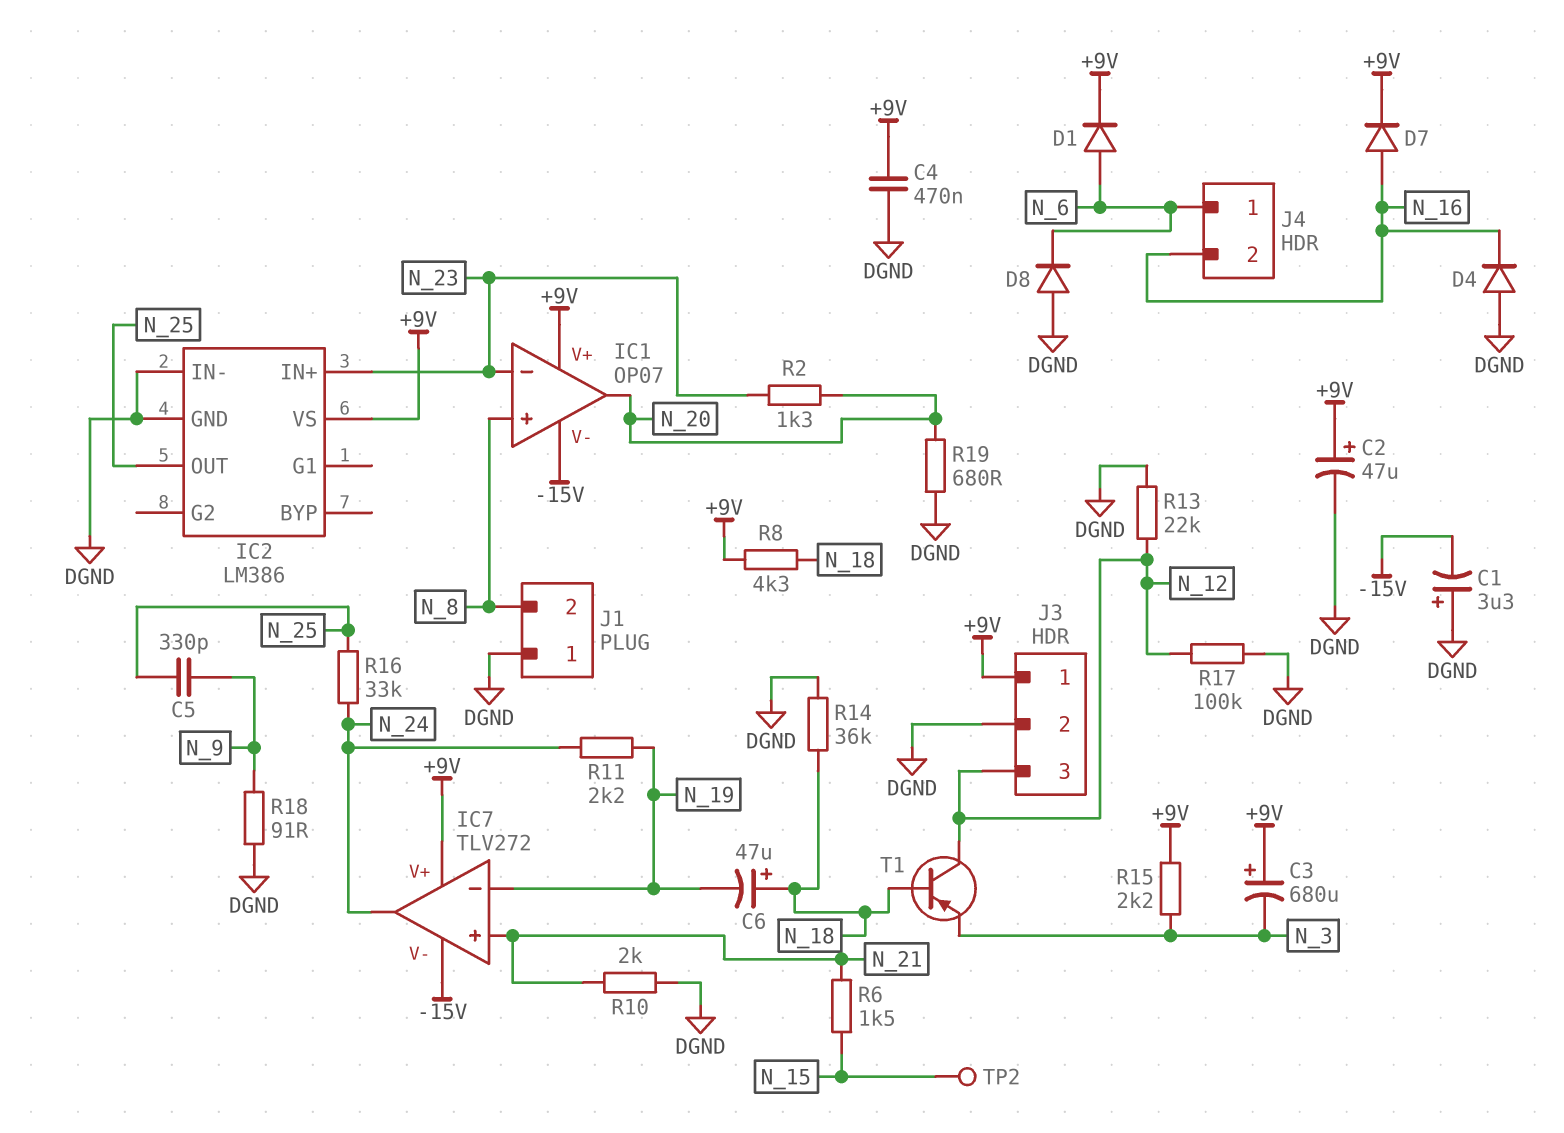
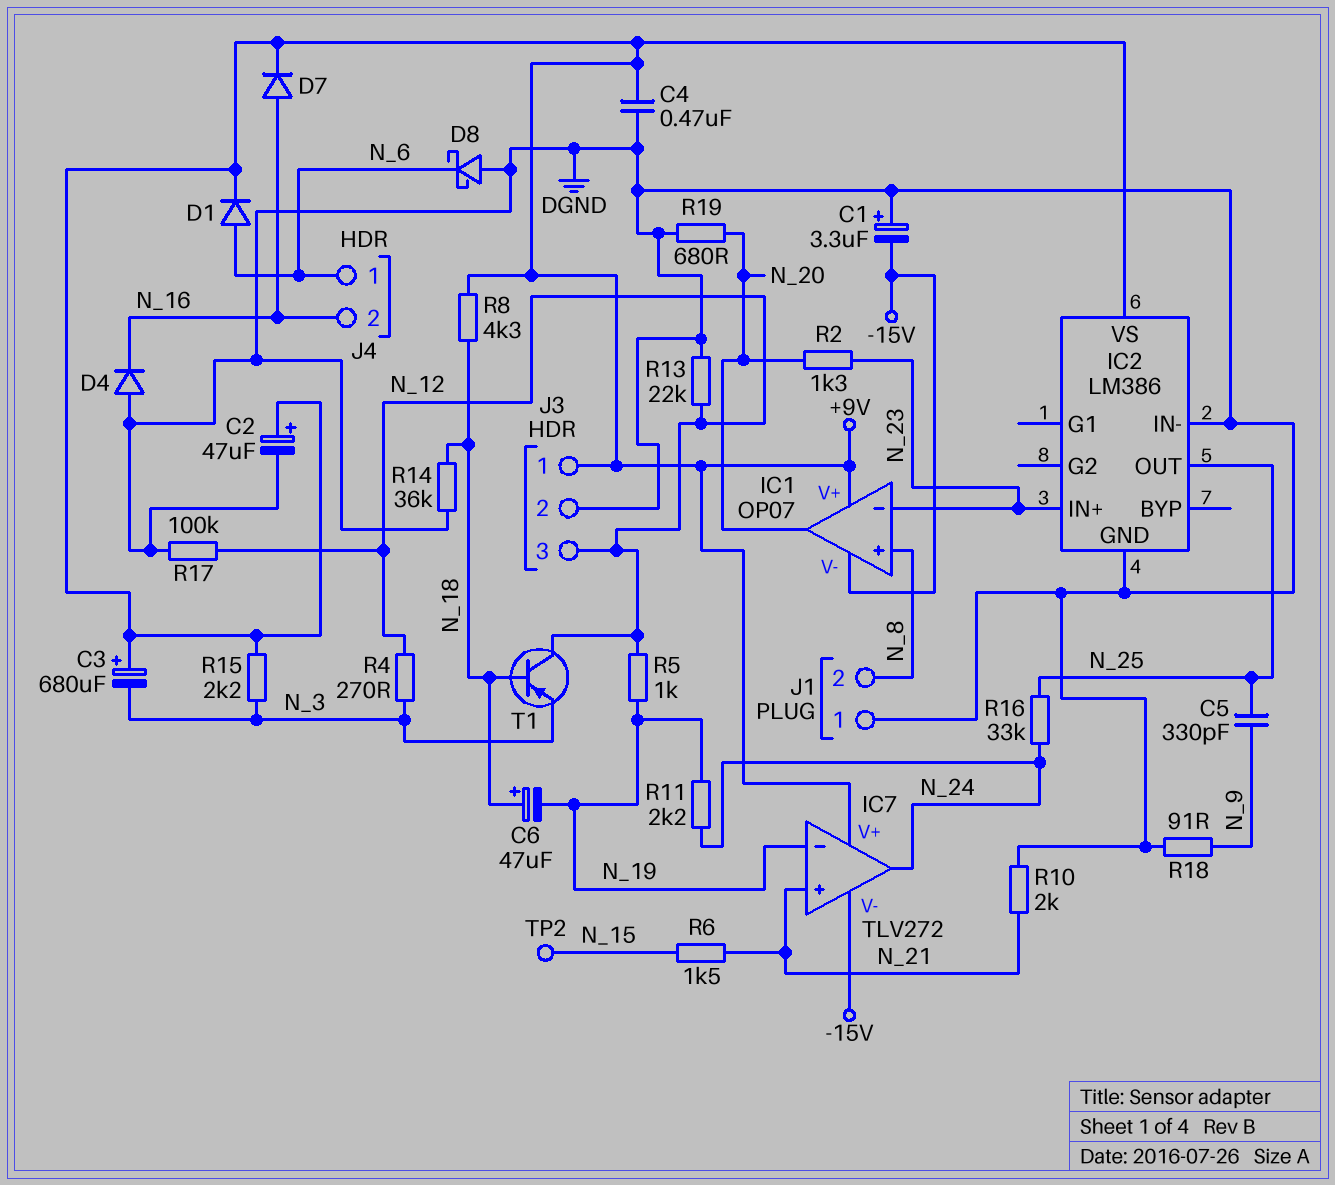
D8: diode (A DGND, K N_6) -> schottky (A DGND, K N_6)
R4: none -> 270 (N_3, N_12)
R5: none -> 1k (N_12, N_19)

